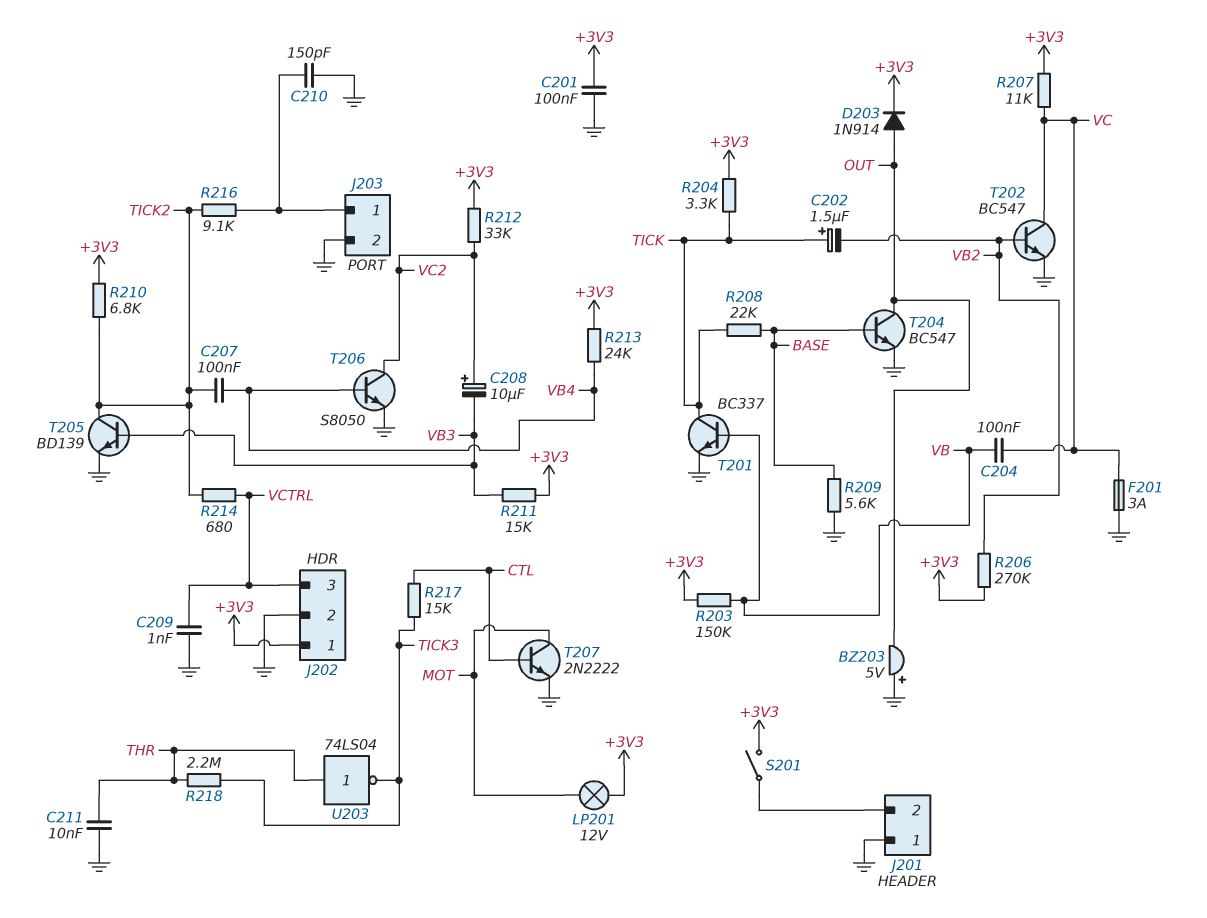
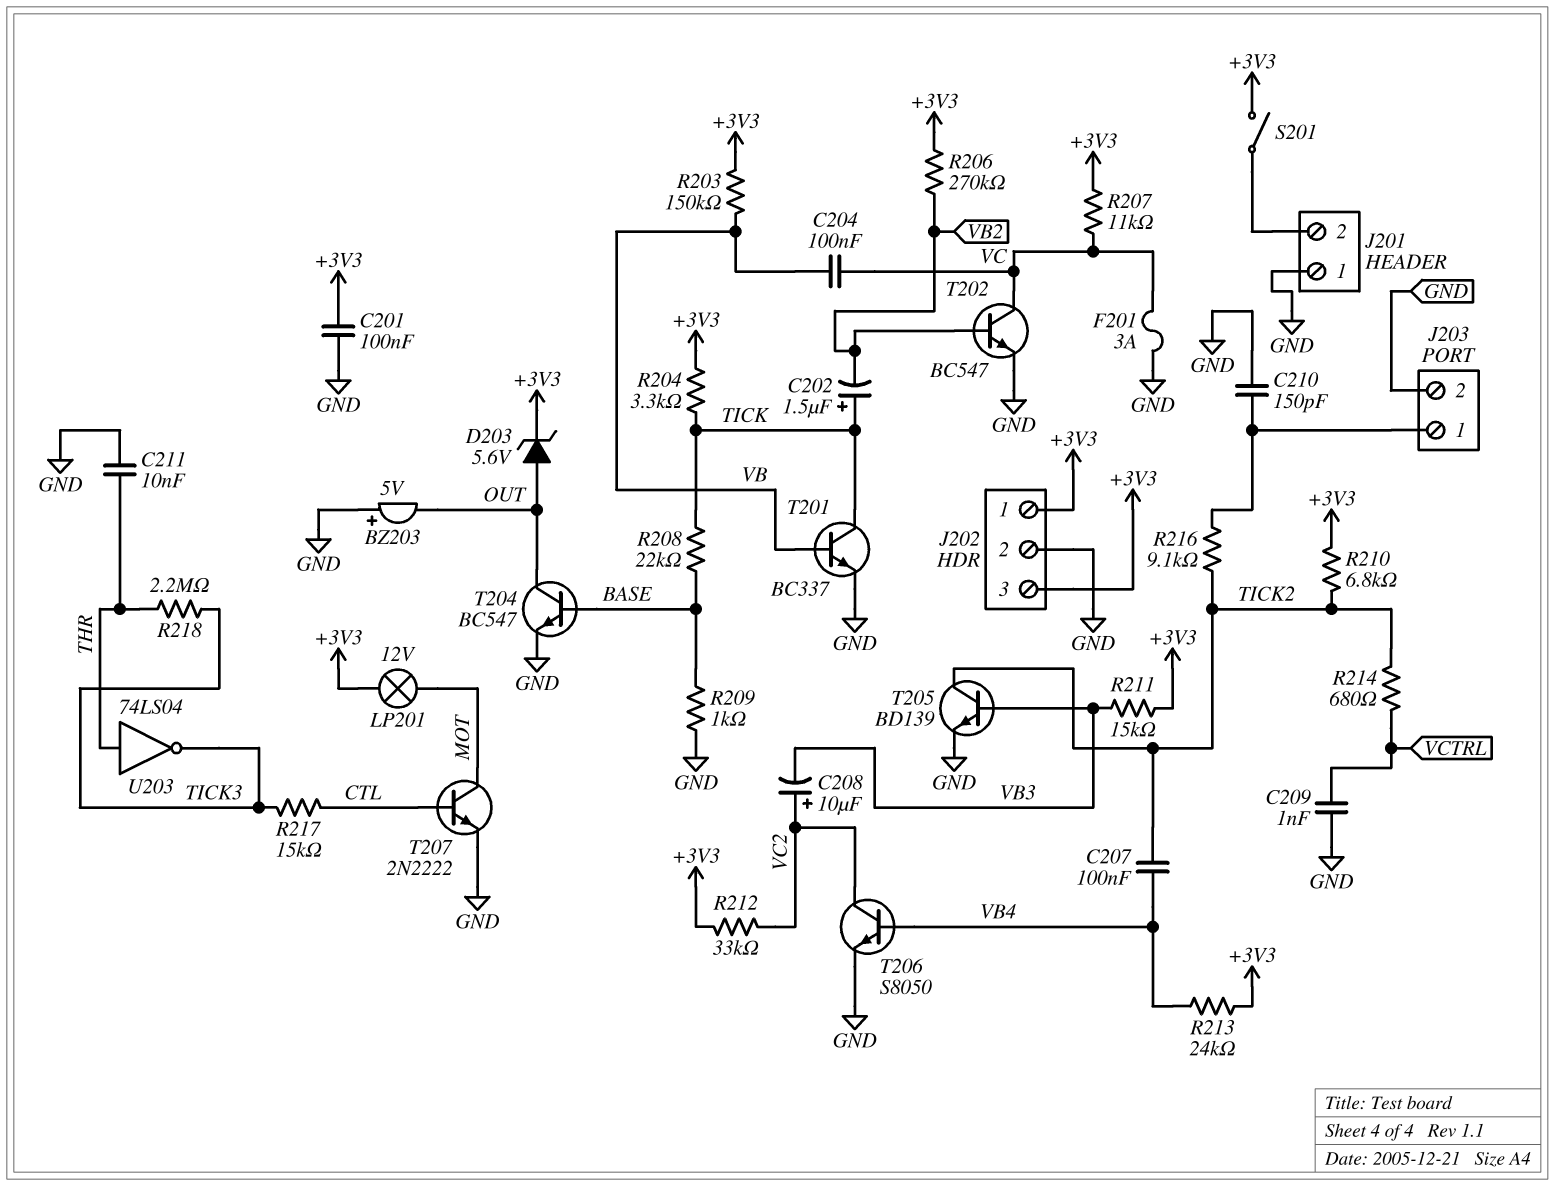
D203: diode 1N914 (A OUT, K +3V3) -> zener 5.6V (A OUT, K +3V3)
J202 pin 3: VCTRL -> +3V3
R209: 5.6k (BASE, GND) -> 1k (BASE, GND)

